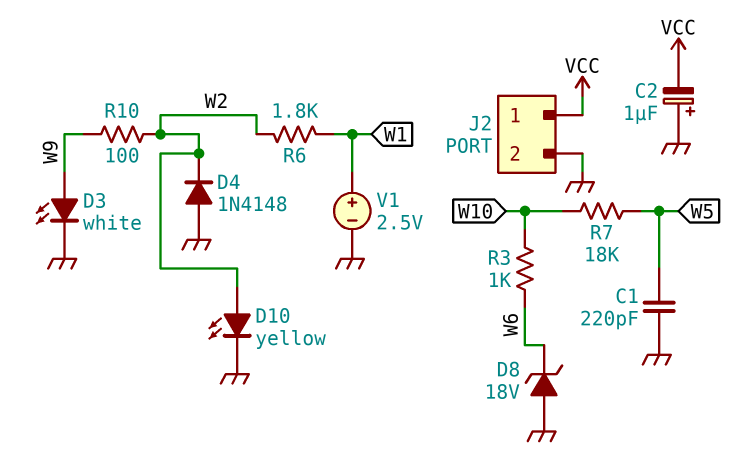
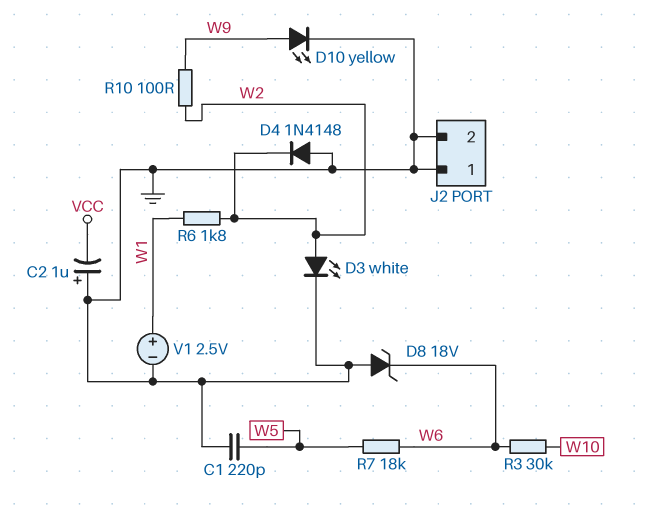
D3: LED white (A W9, K GND) -> LED white (A W2, K GND)
D10: LED yellow (A W2, K GND) -> LED yellow (A W9, K GND)
J2 pin 1: VCC -> GND
R3: 1k (W6, W10) -> 30k (W6, W10)
R7: 18k (W5, W10) -> 18k (W5, W6)

